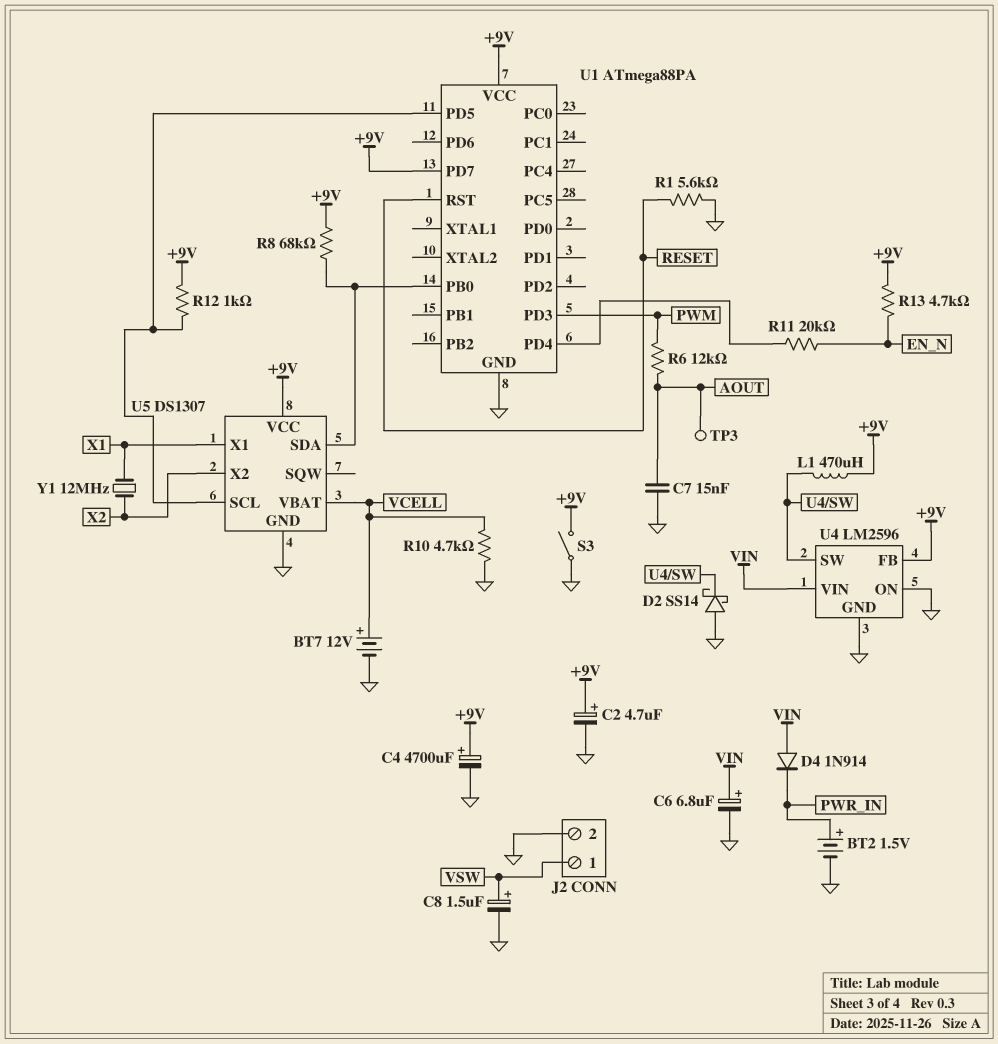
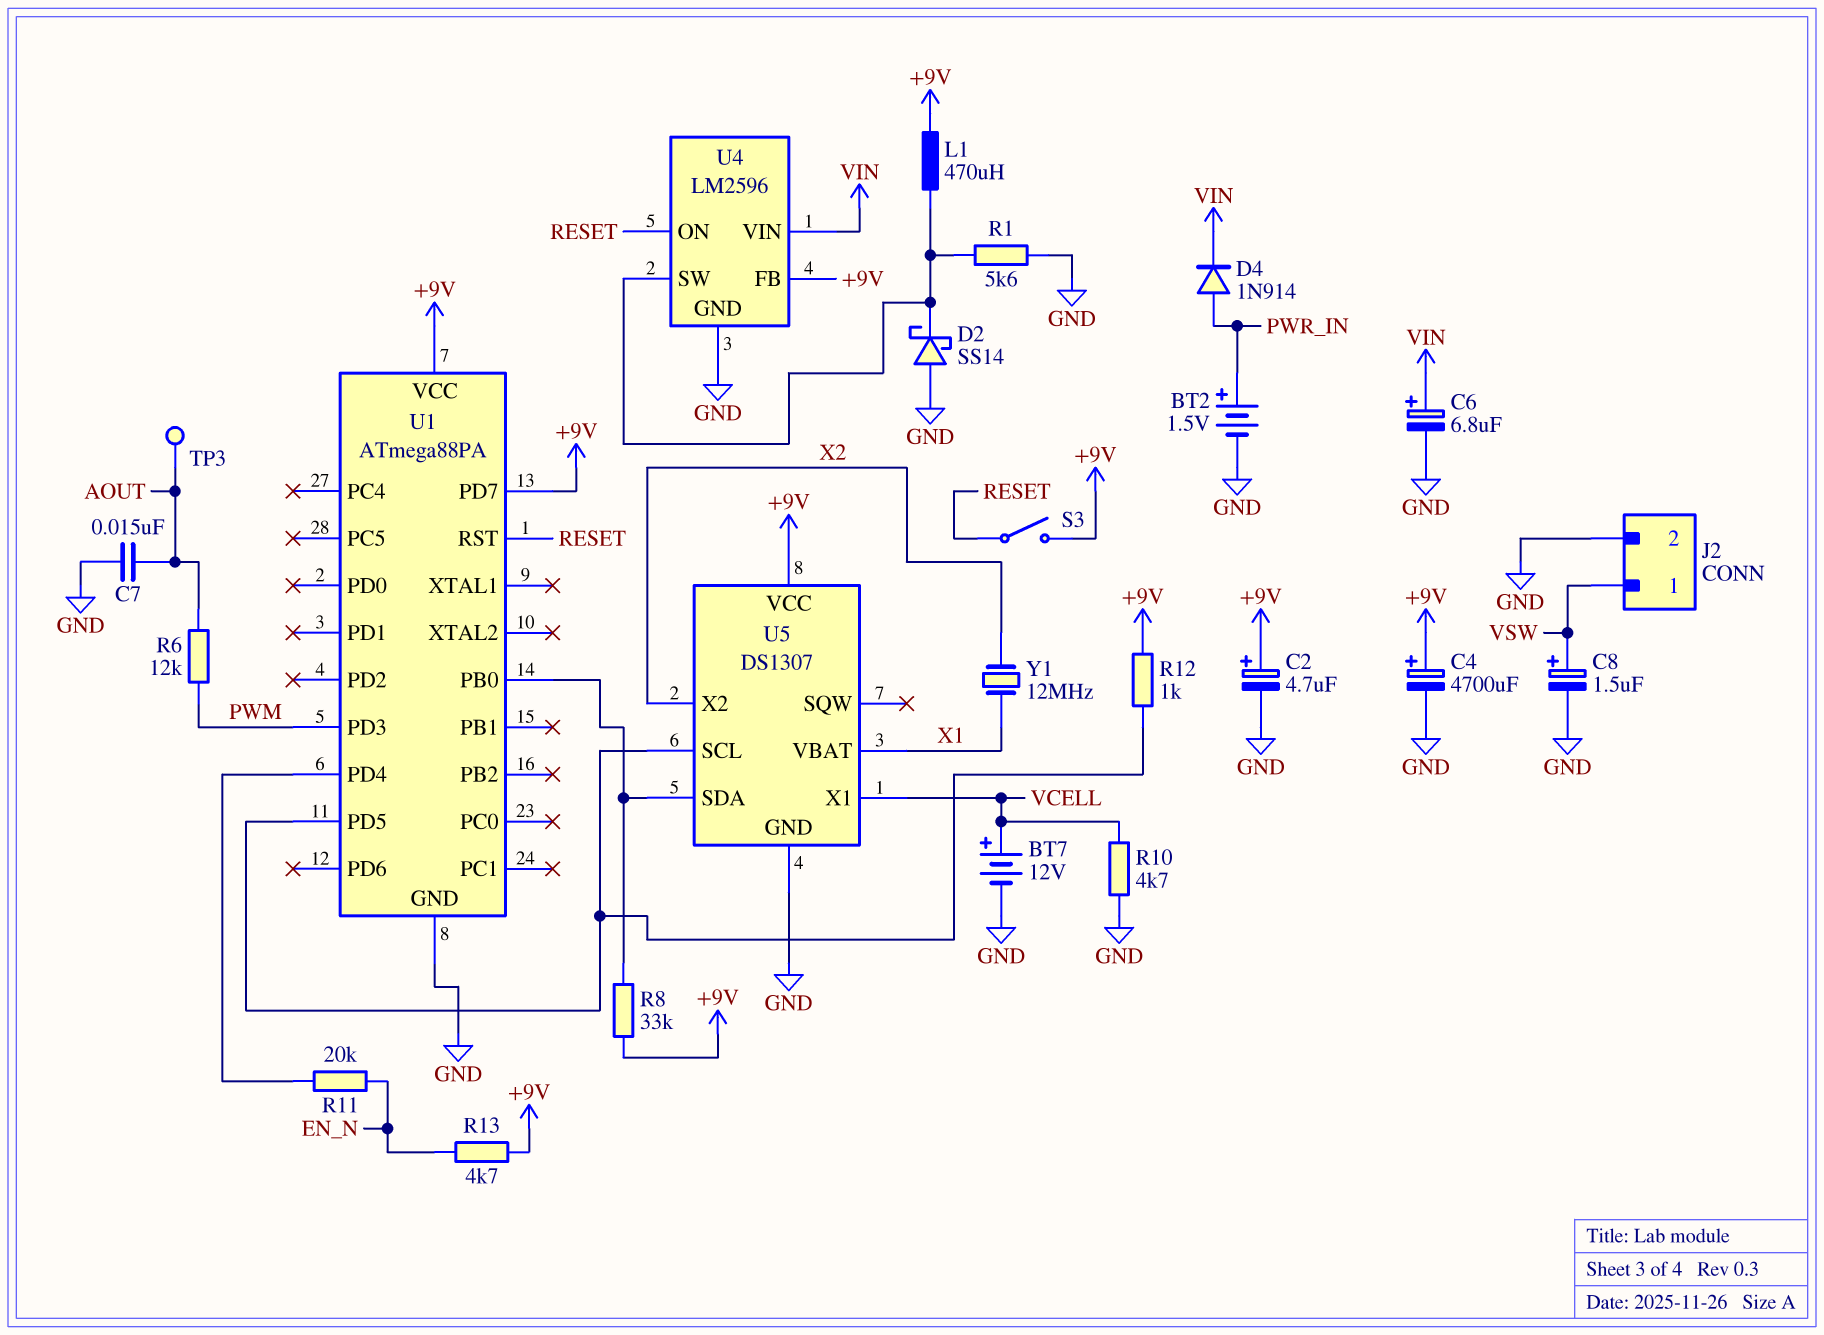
D4: diode 1N914 (A VIN, K PWR_IN) -> diode 1N914 (A PWR_IN, K VIN)
R1: 5.6k (GND, RESET) -> 5.6k (GND, U4/SW)
R8: 68k (+9V, U1/PB0) -> 33k (+9V, U1/PB0)
S3: switch (+9V, GND) -> switch (+9V, RESET)
U4 pin ON: GND -> RESET
U5 pin VBAT: VCELL -> X1
U5 pin X1: X1 -> VCELL

